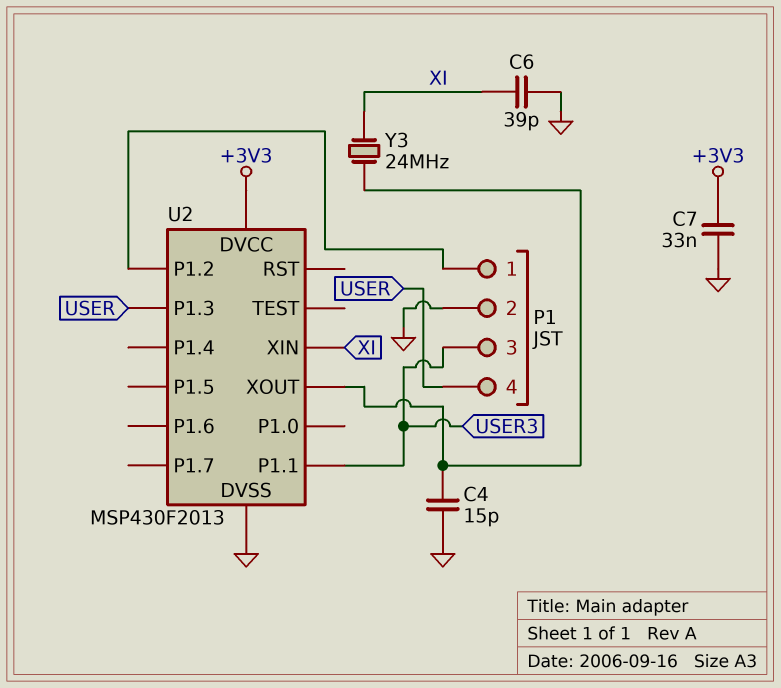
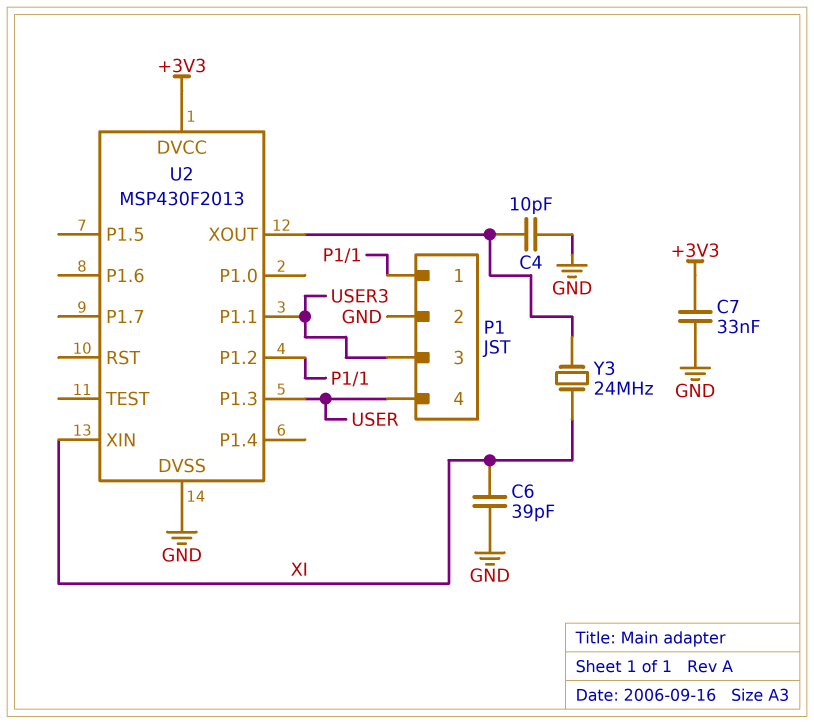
C4: 15pF (GND, U2/XOUT) -> 10pF (GND, U2/XOUT)

